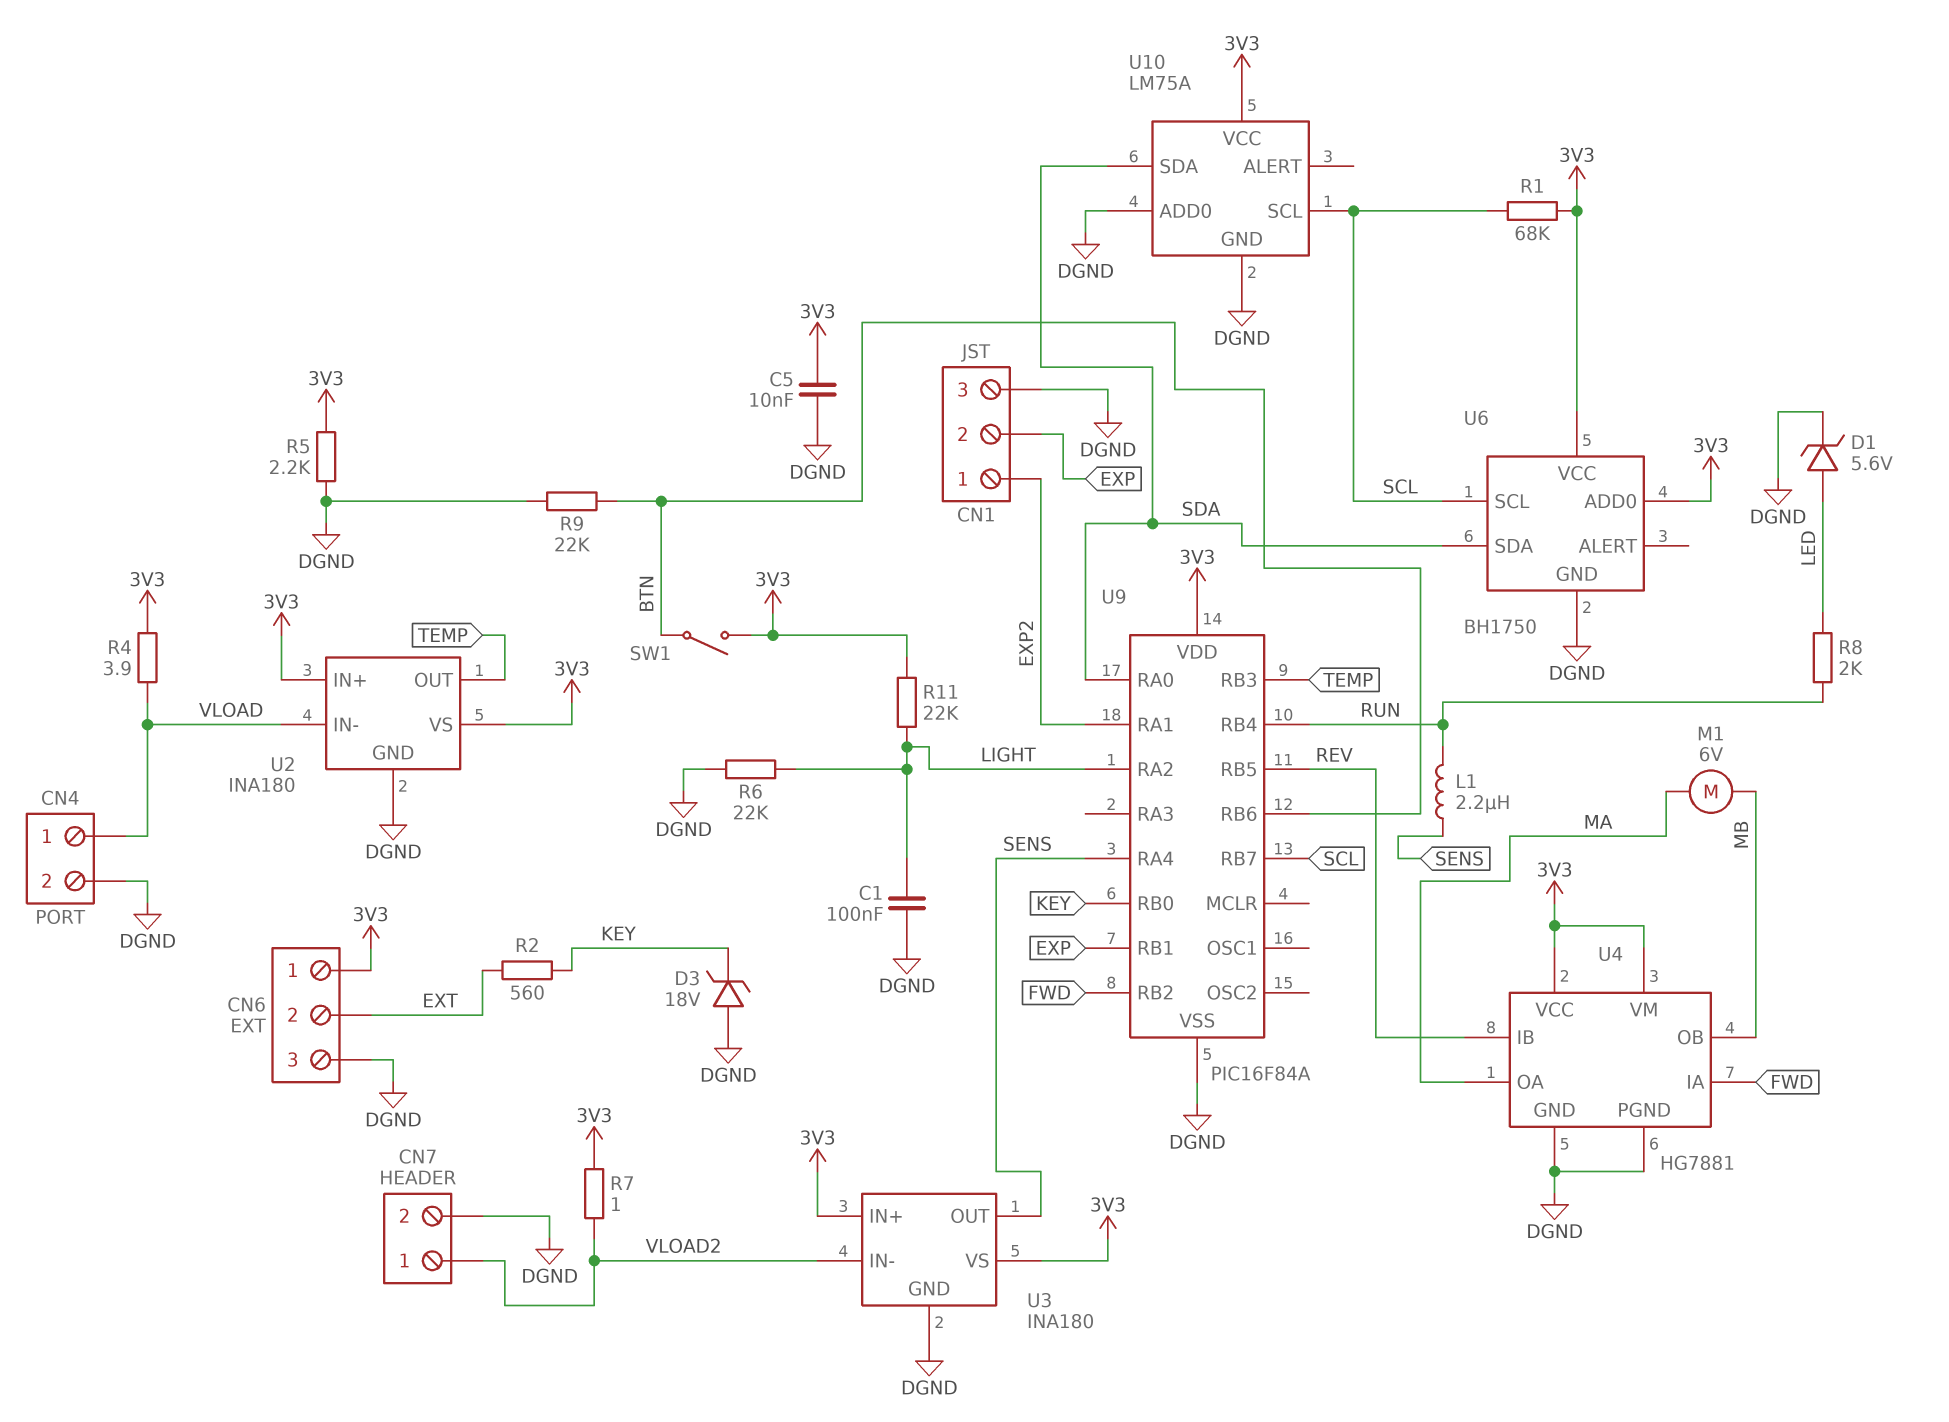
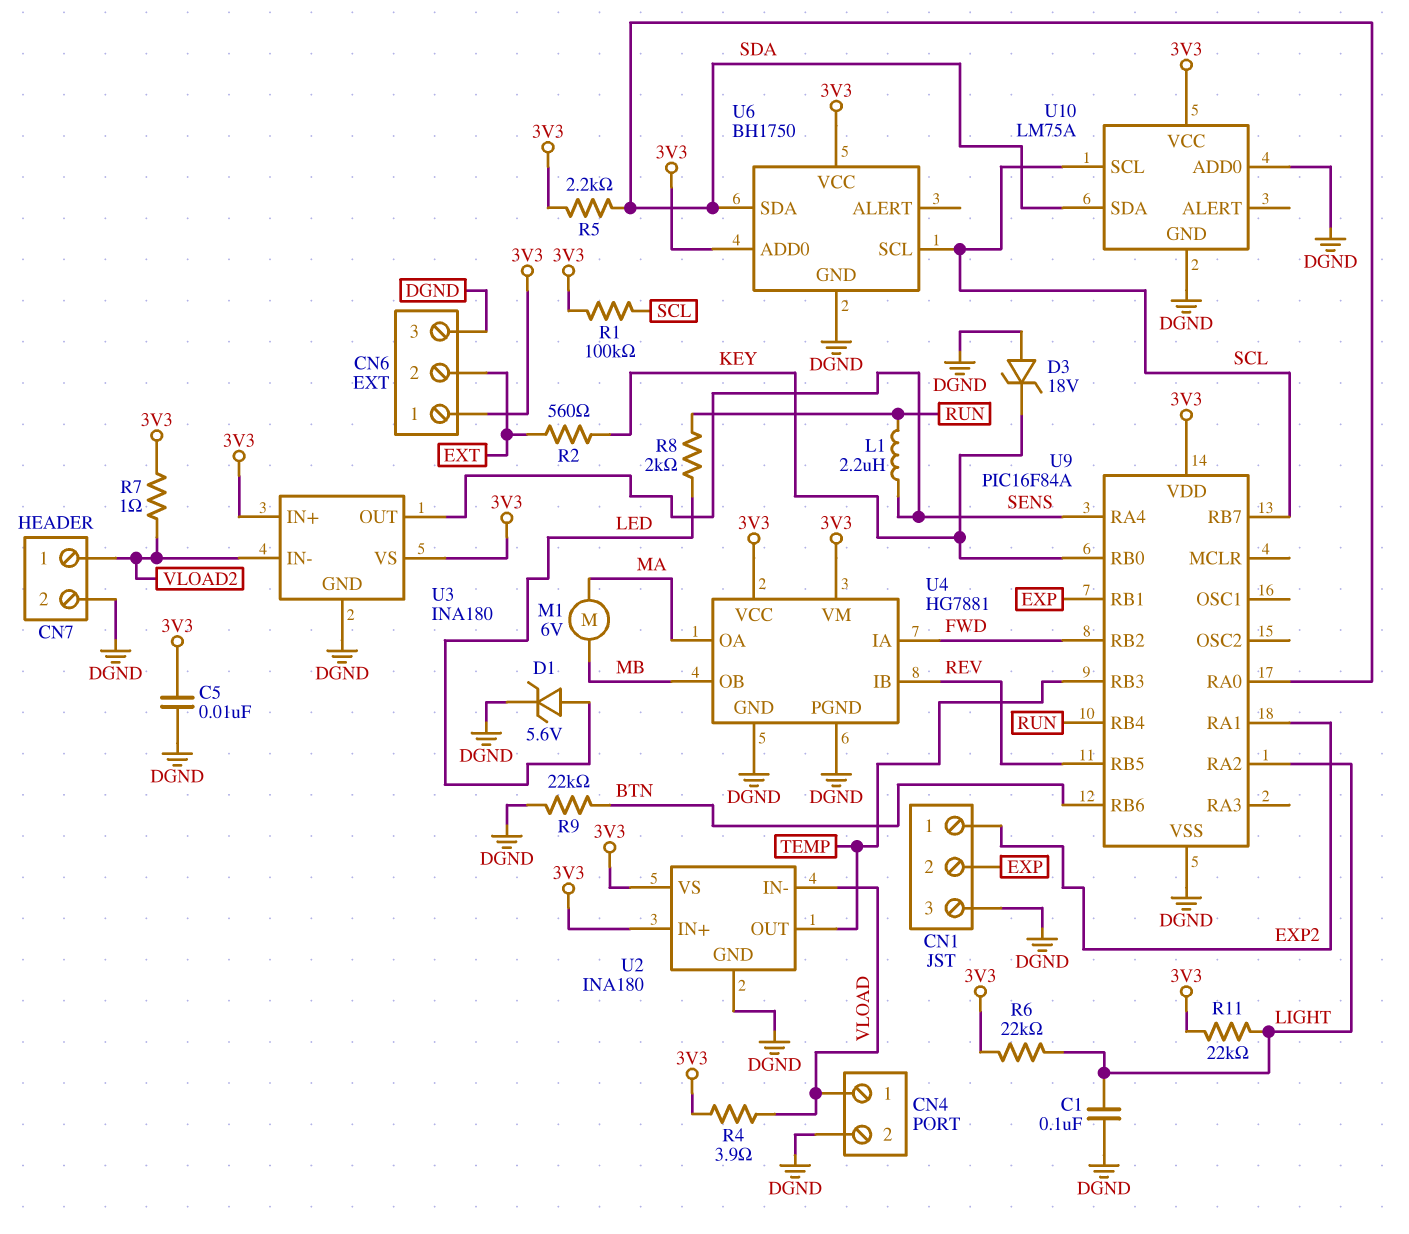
R1: 68k (3V3, SCL) -> 100k (3V3, SCL)
R5: 2.2k (3V3, DGND) -> 2.2k (3V3, SDA)
R6: 22k (DGND, LIGHT) -> 22k (3V3, LIGHT)
SW1: switch (3V3, BTN) -> none

